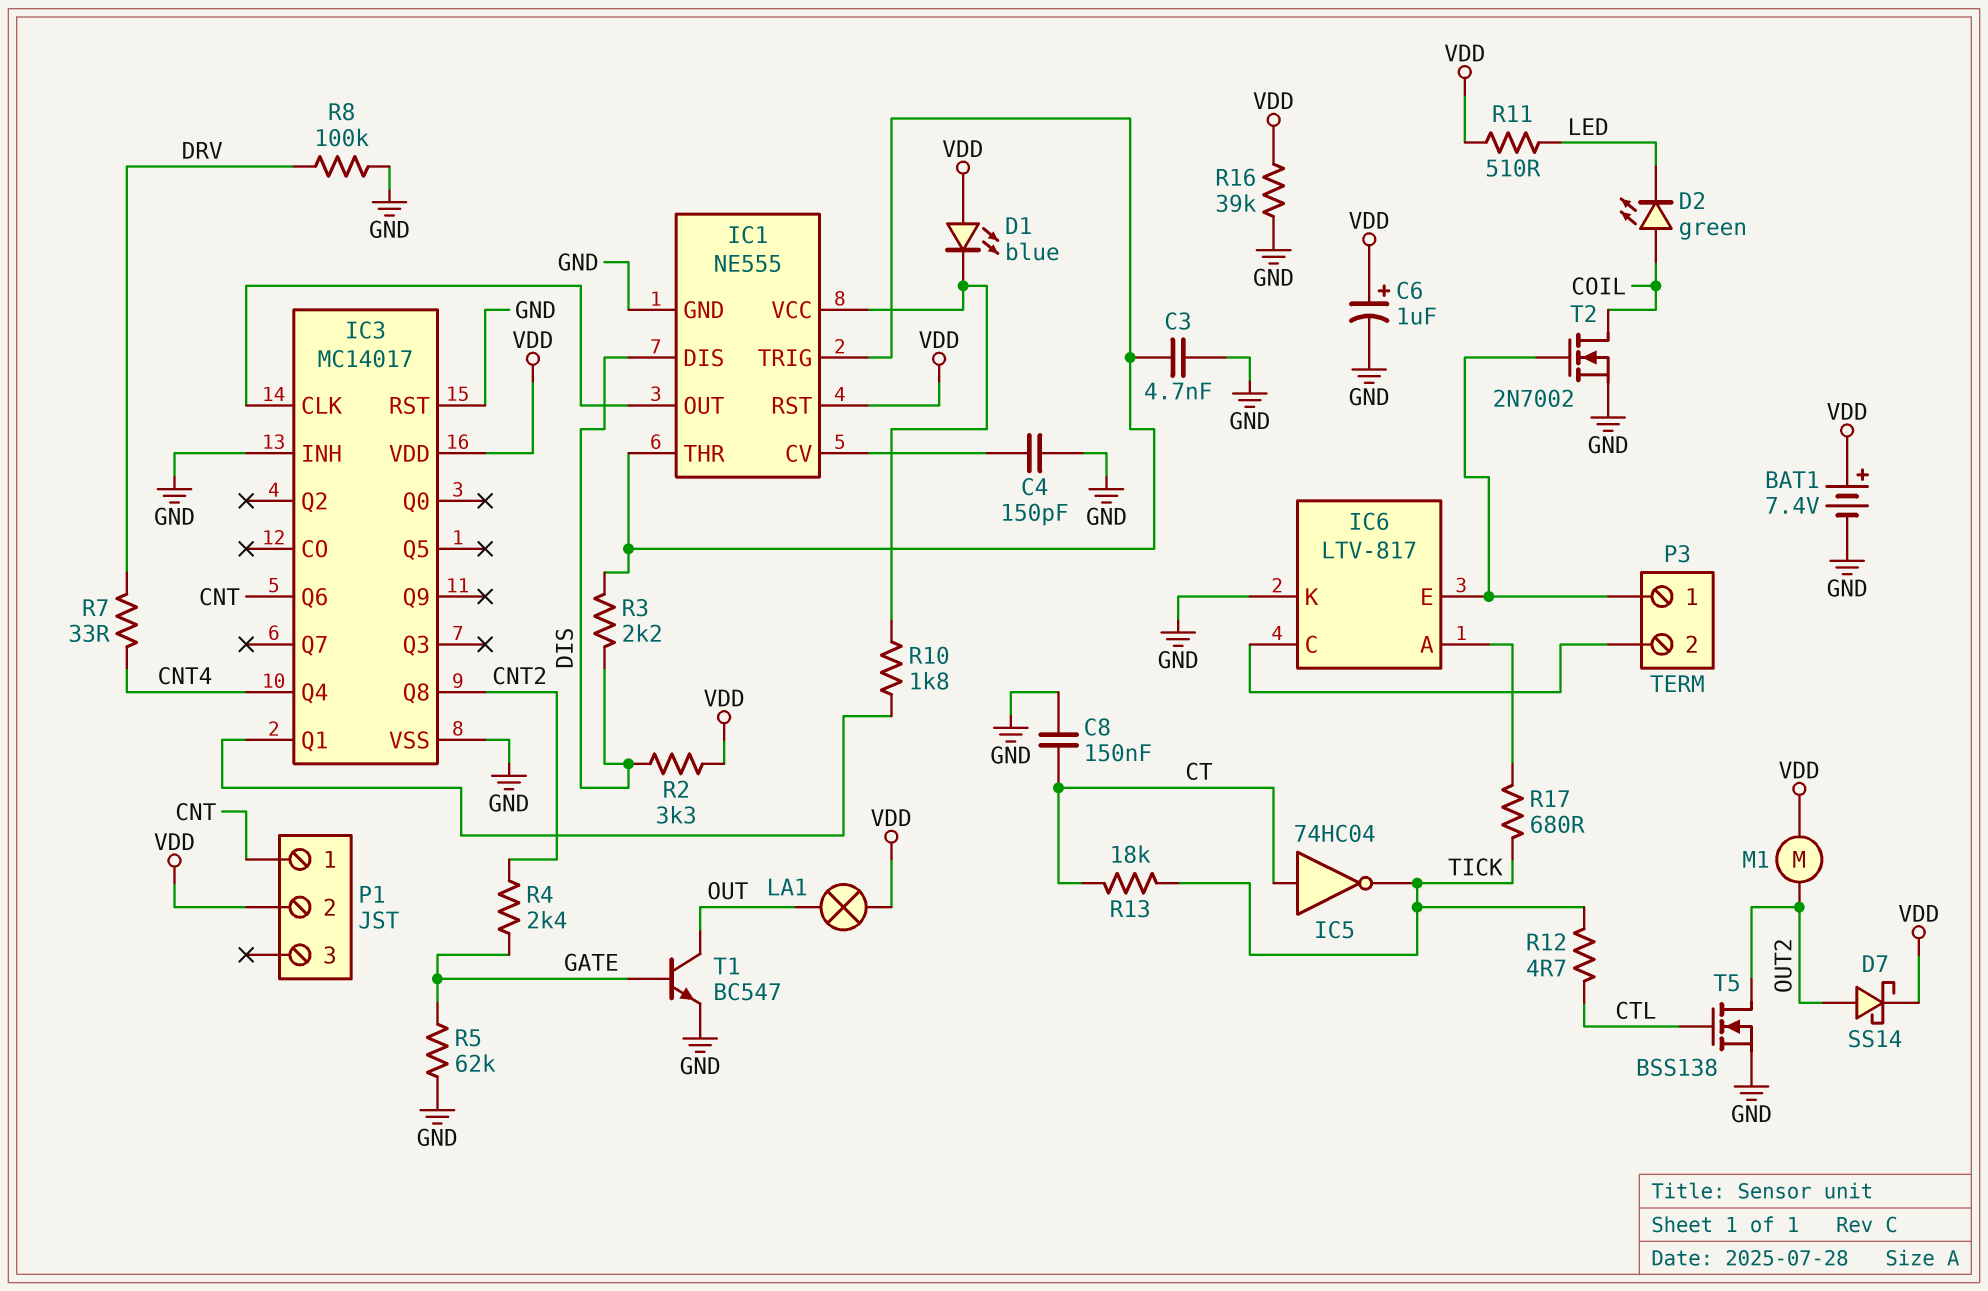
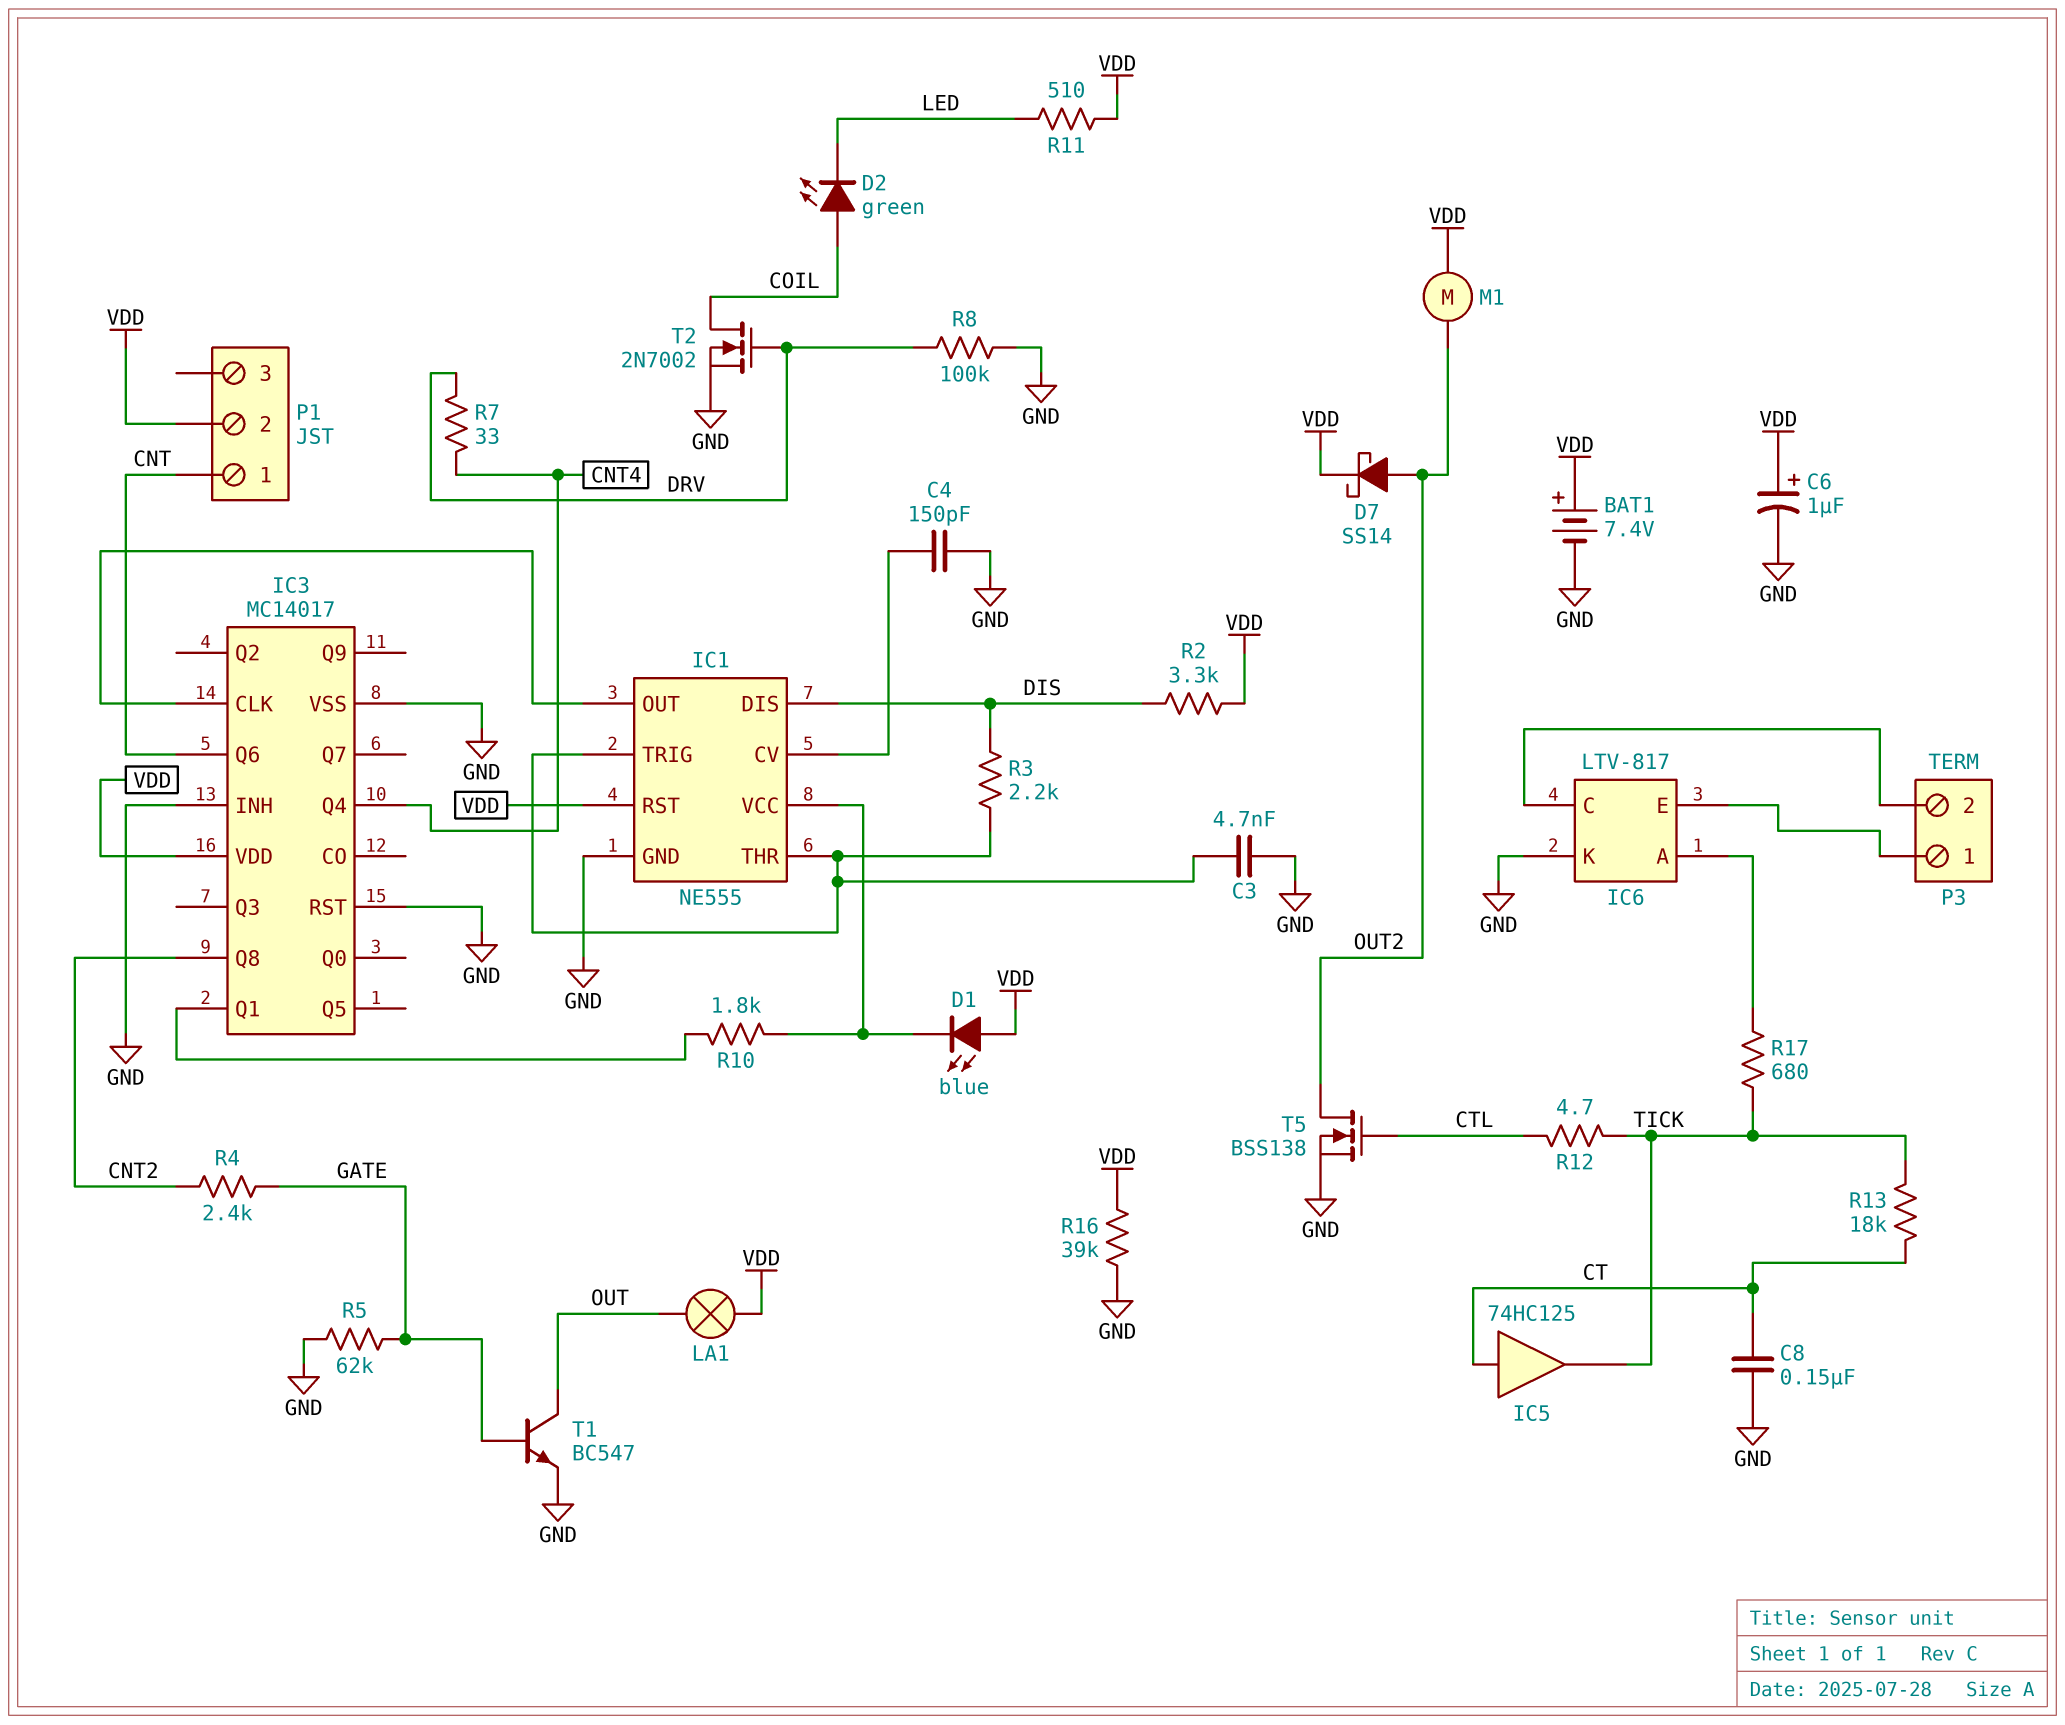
IC5: NOT 74HC04 (in CT, out TICK) -> buffer 74HC125 (in CT, out TICK)
T2: NMOS 2N7002 (G IC6/E, D COIL, S GND) -> NMOS 2N7002 (G DRV, D COIL, S GND)

